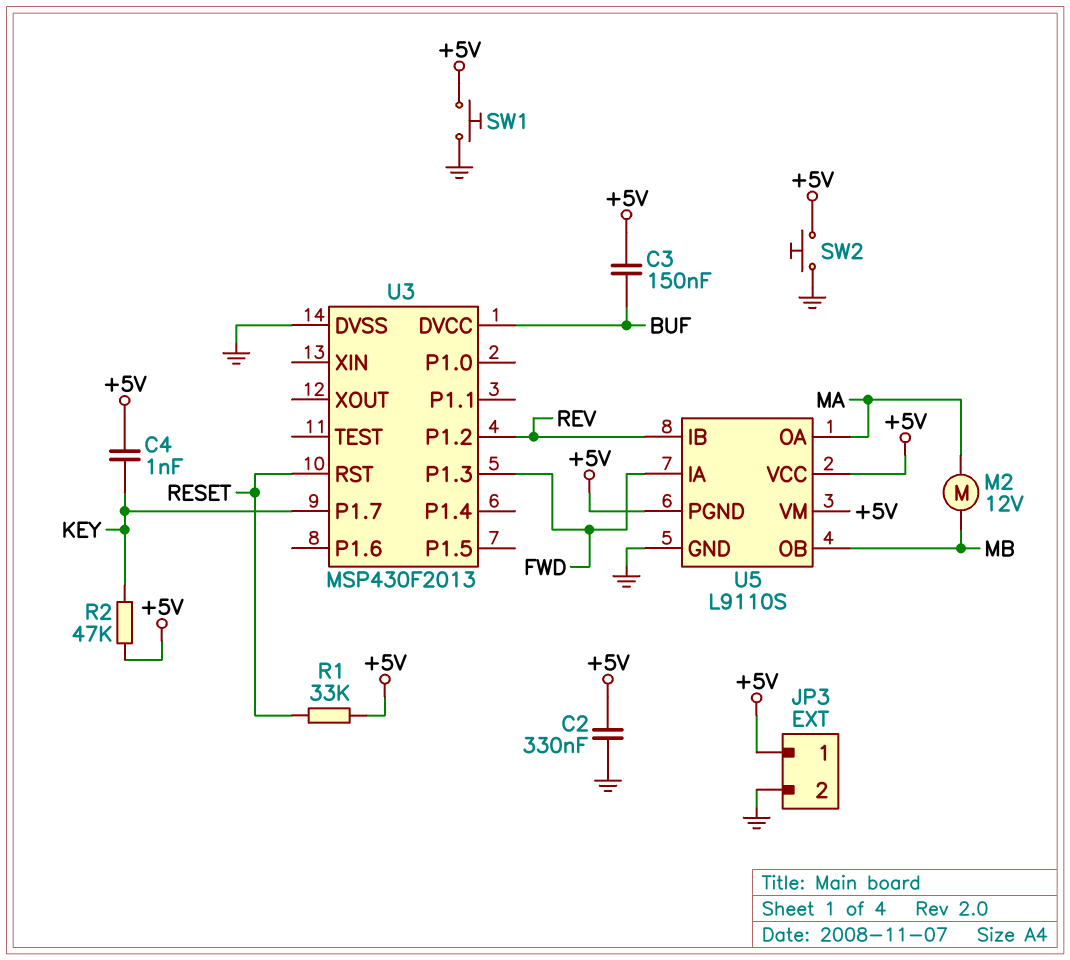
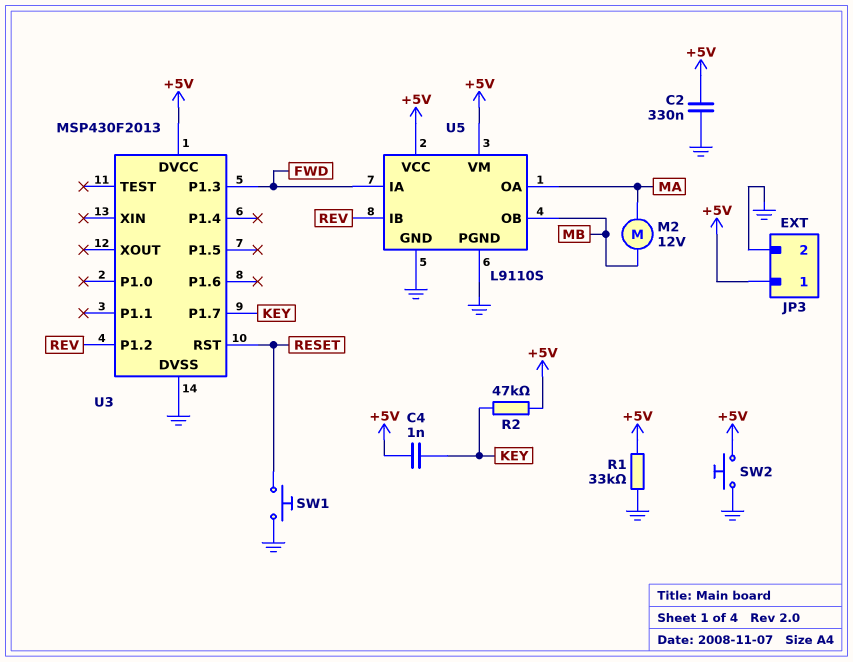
C3: 150nF (+5V, BUF) -> none
R1: 33k (+5V, RESET) -> 33k (+5V, GND)
SW1: button (+5V, GND) -> button (GND, RESET)
U3 pin DVCC: BUF -> +5V
U5 pin PGND: +5V -> GND

